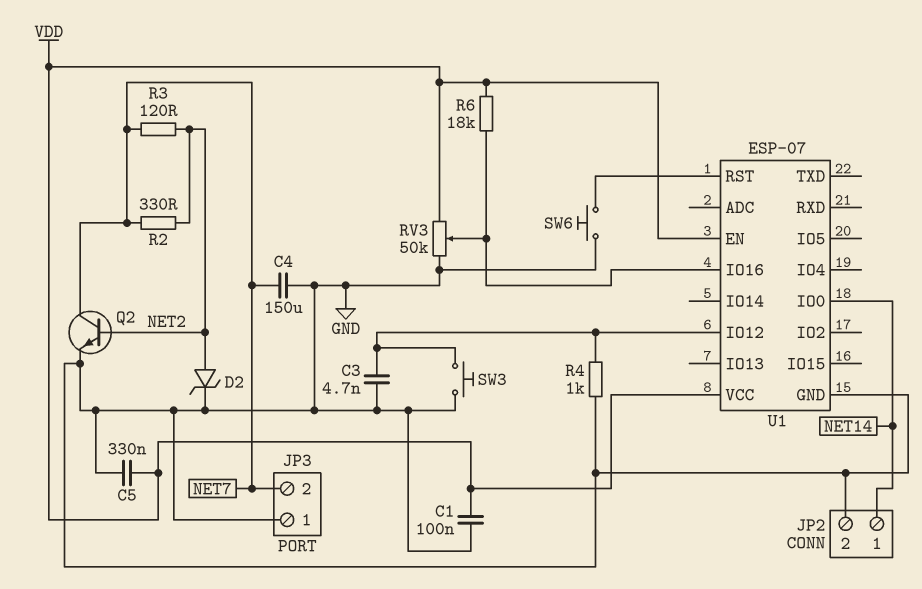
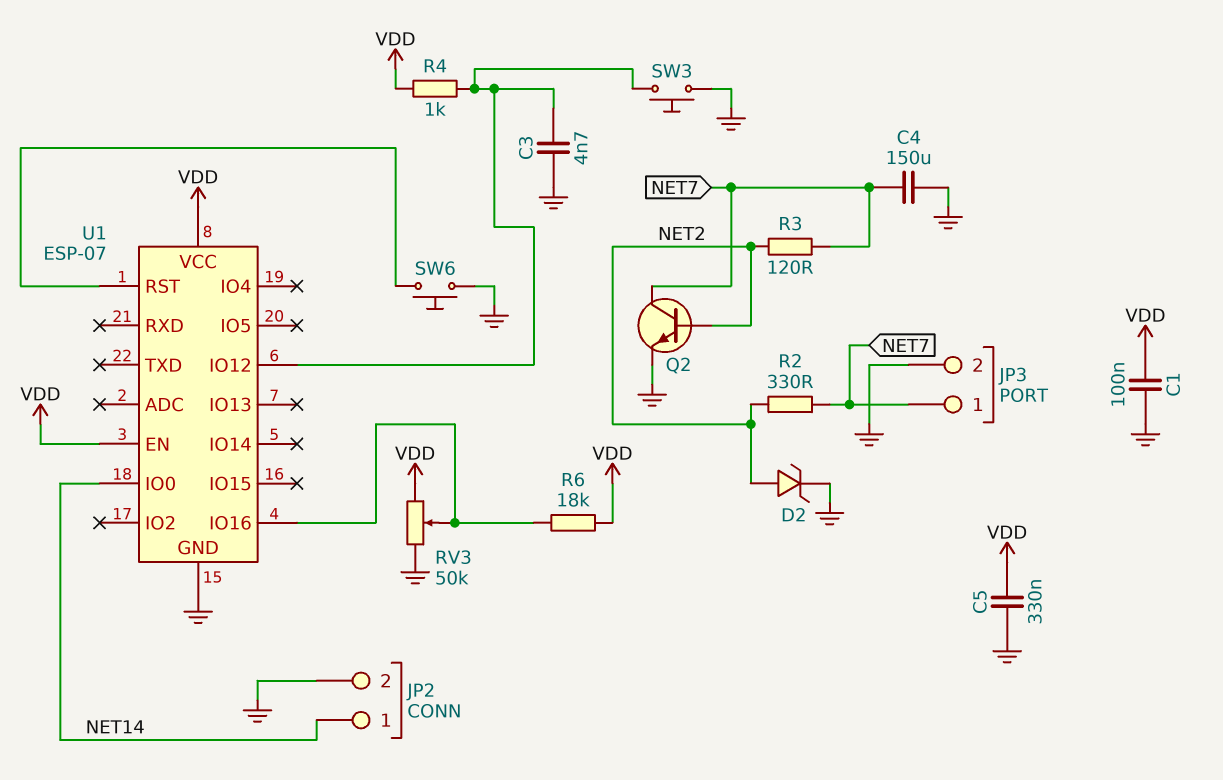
JP3 pin 1: GND -> NET7
JP3 pin 2: NET7 -> GND
R4: 1k (GND, U1/IO12) -> 1k (U1/IO12, VDD)

